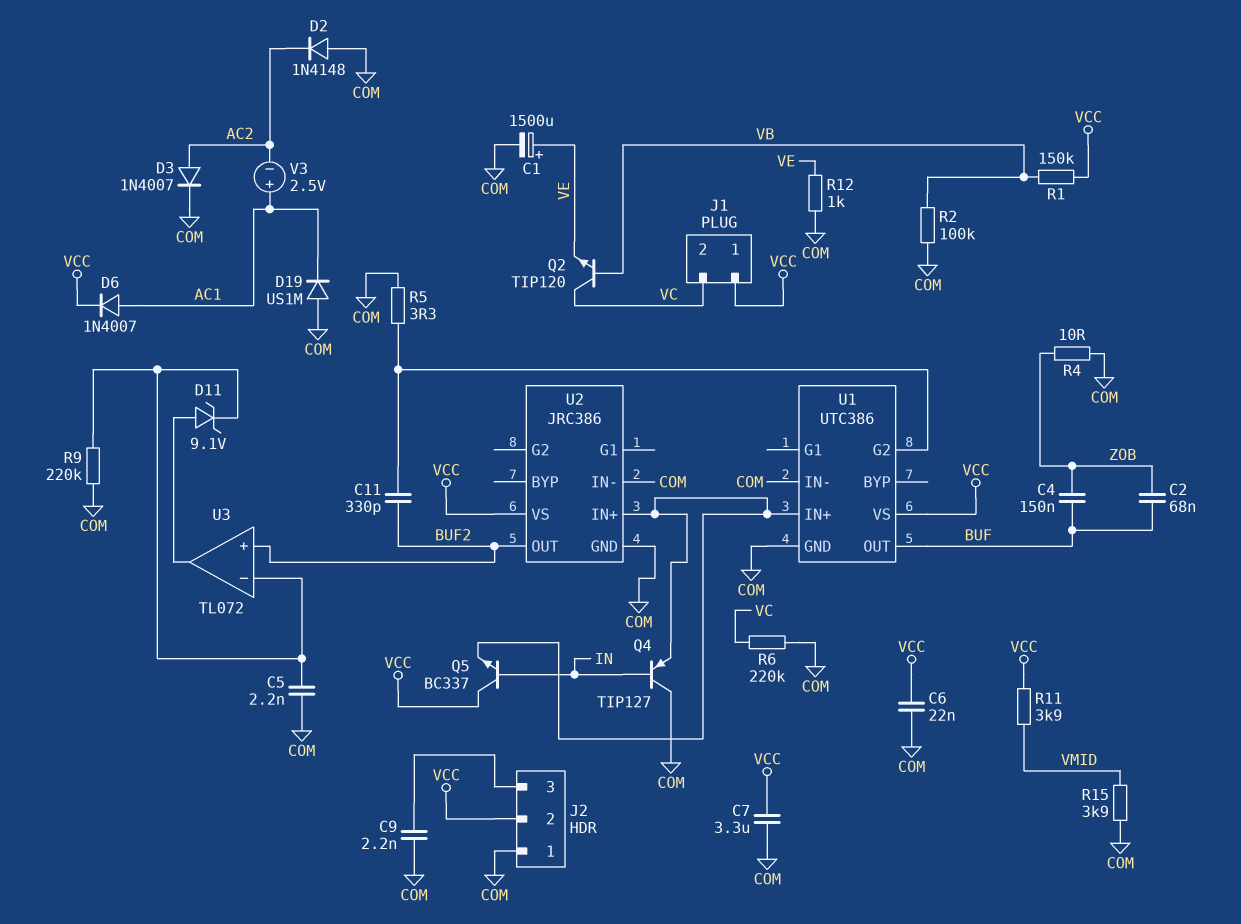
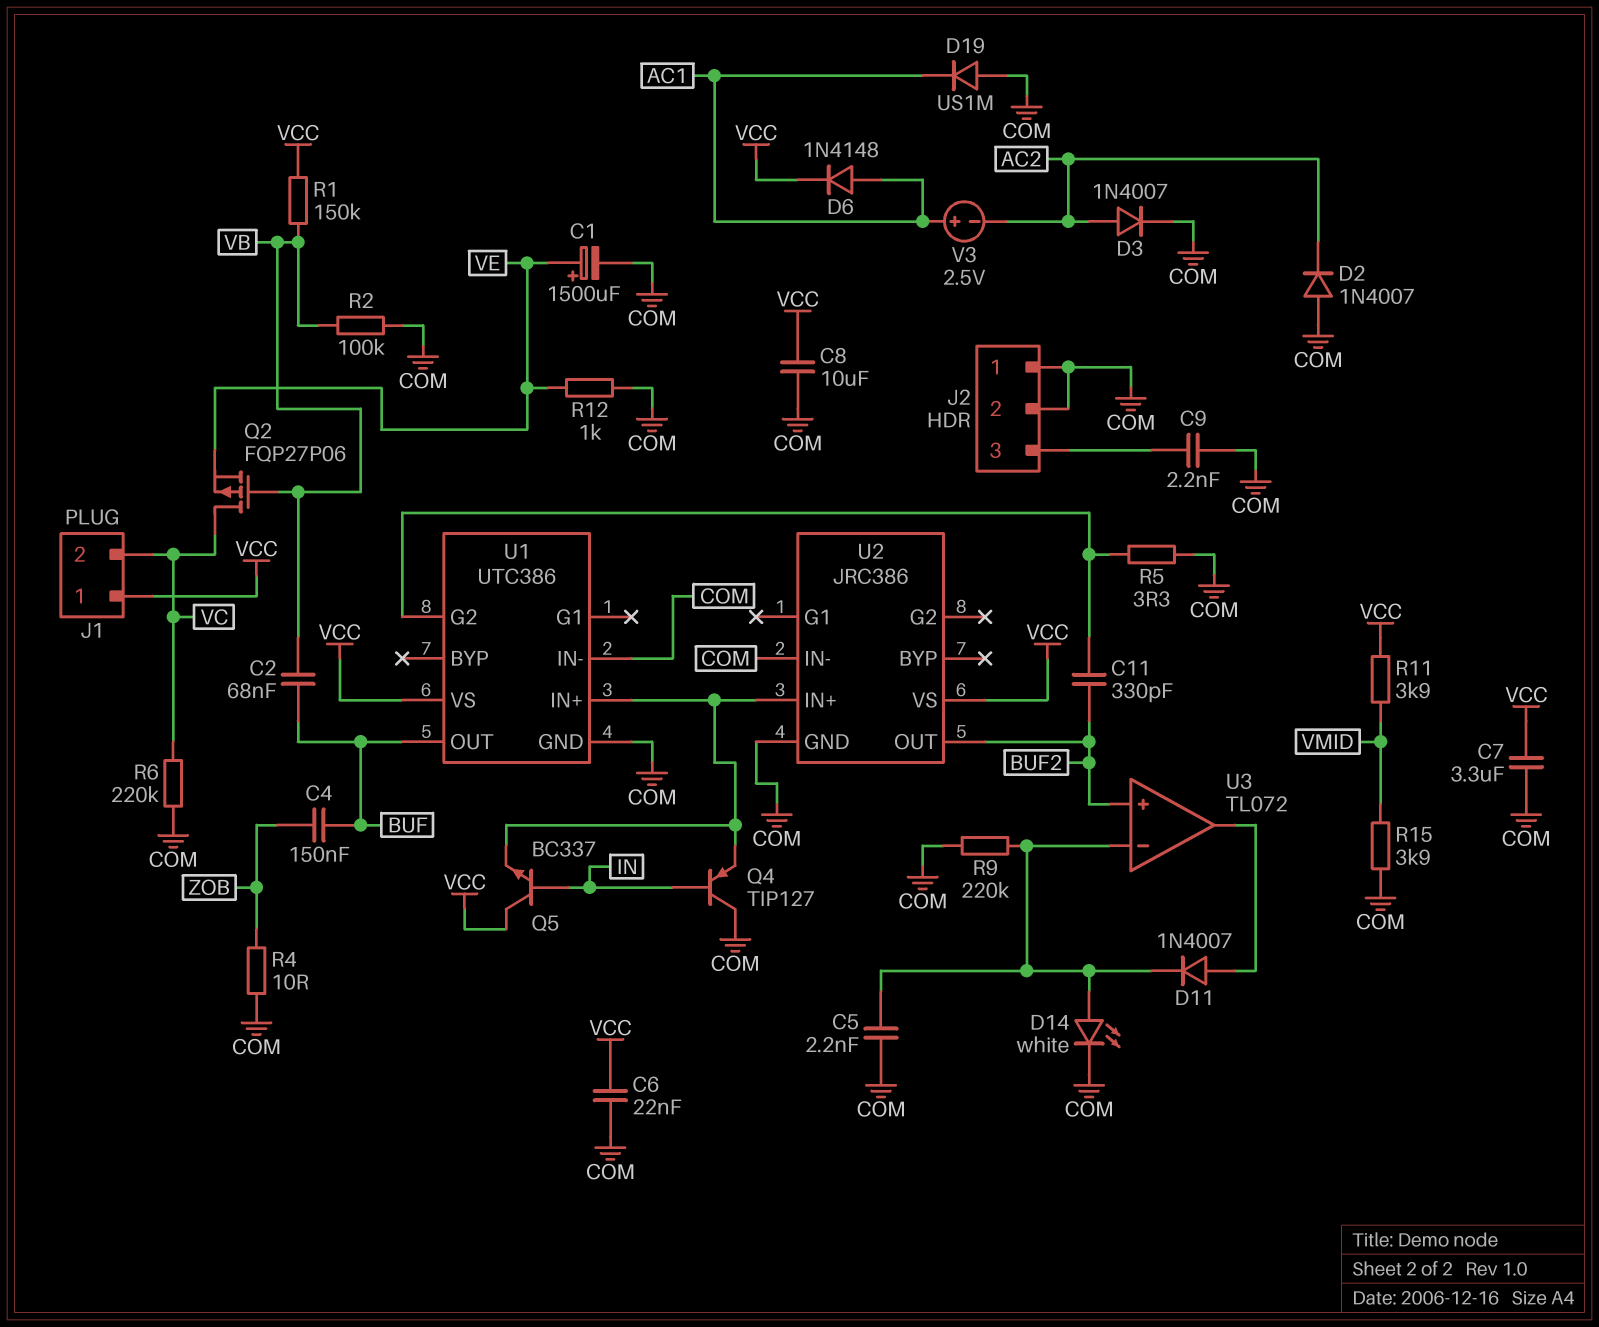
C2: 68nF (BUF, ZOB) -> 68nF (BUF, VB)
C8: none -> 10uF (COM, VCC)
D2: diode 1N4148 (A COM, K AC2) -> diode 1N4007 (A COM, K AC2)
D6: diode 1N4007 (A AC1, K VCC) -> diode 1N4148 (A AC1, K VCC)
D11: zener 9.1V (A U3/out, K U3/in-) -> diode 1N4007 (A U3/out, K U3/in-)
D14: none -> LED white (A U3/in-, K COM)
J2 pin 2: VCC -> COM
Q2: NPN TIP120 (B VB, C VC, E VE) -> PMOS FQP27P06 (G VB, D VC, S VE)

